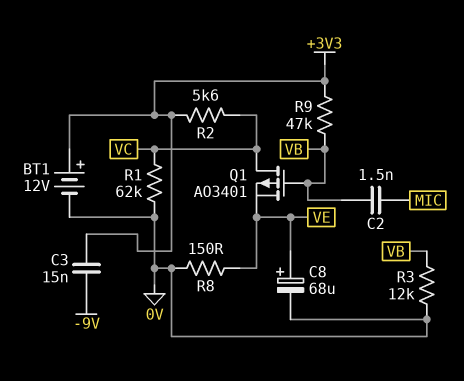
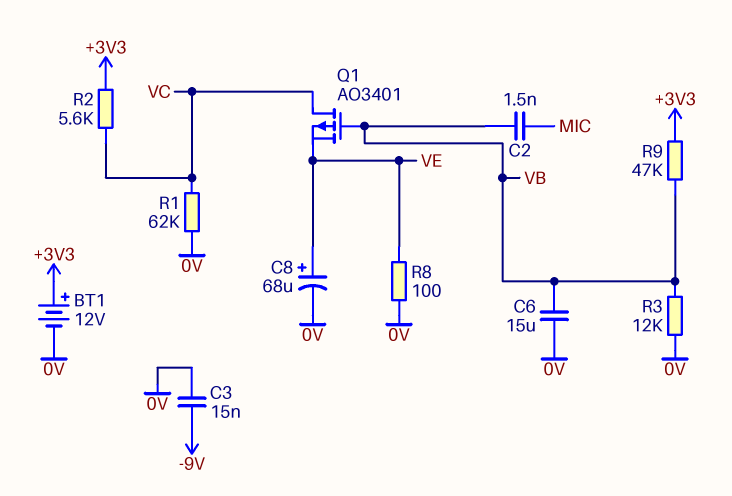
C3: 15nF (+3V3, -9V) -> 15nF (-9V, 0V)
C6: none -> 15uF (0V, VB)
R8: 150 (0V, VE) -> 100 (0V, VE)

